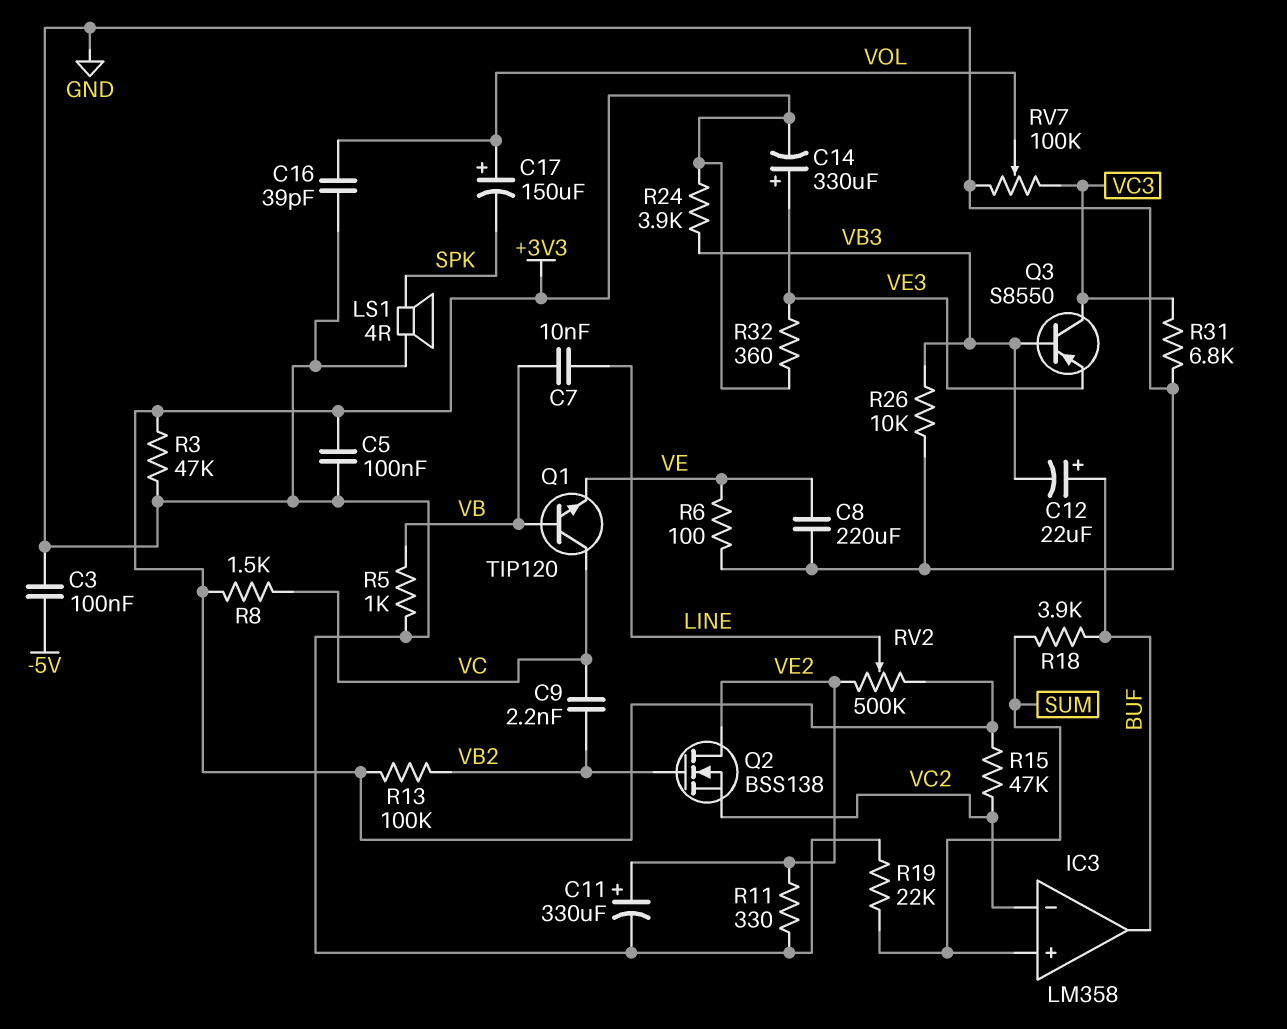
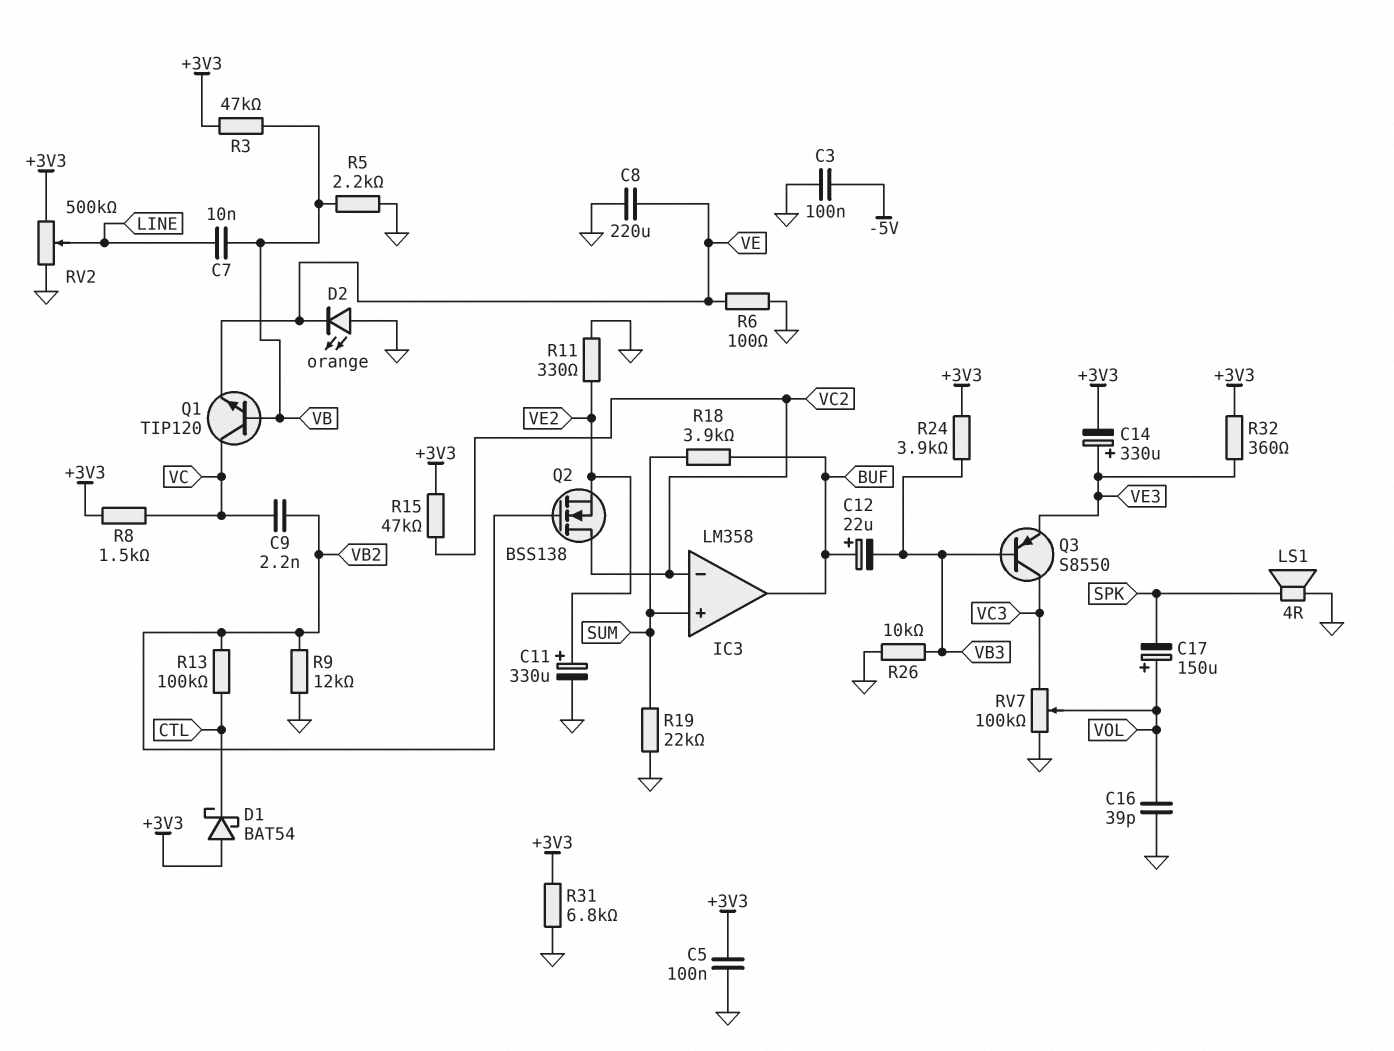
D1: none -> schottky BAT54 (A +3V3, K CTL)
D2: none -> LED orange (A GND, K VE)
Q2: NMOS BSS138 (G VB2, D VE2, S VC2) -> NMOS BSS138 (G VB2, D VC2, S VE2)
R3: 47k (+3V3, GND) -> 47k (+3V3, VB)
R5: 1k (GND, VB) -> 2.2k (GND, VB)
R9: none -> 12k (GND, VB2)
R13: 100k (+3V3, VB2) -> 100k (CTL, VB2)
R31: 6.8k (GND, VC3) -> 6.8k (+3V3, GND)
RV2: 500k (+3V3, VE2, wiper LINE) -> 500k (+3V3, GND, wiper LINE)

